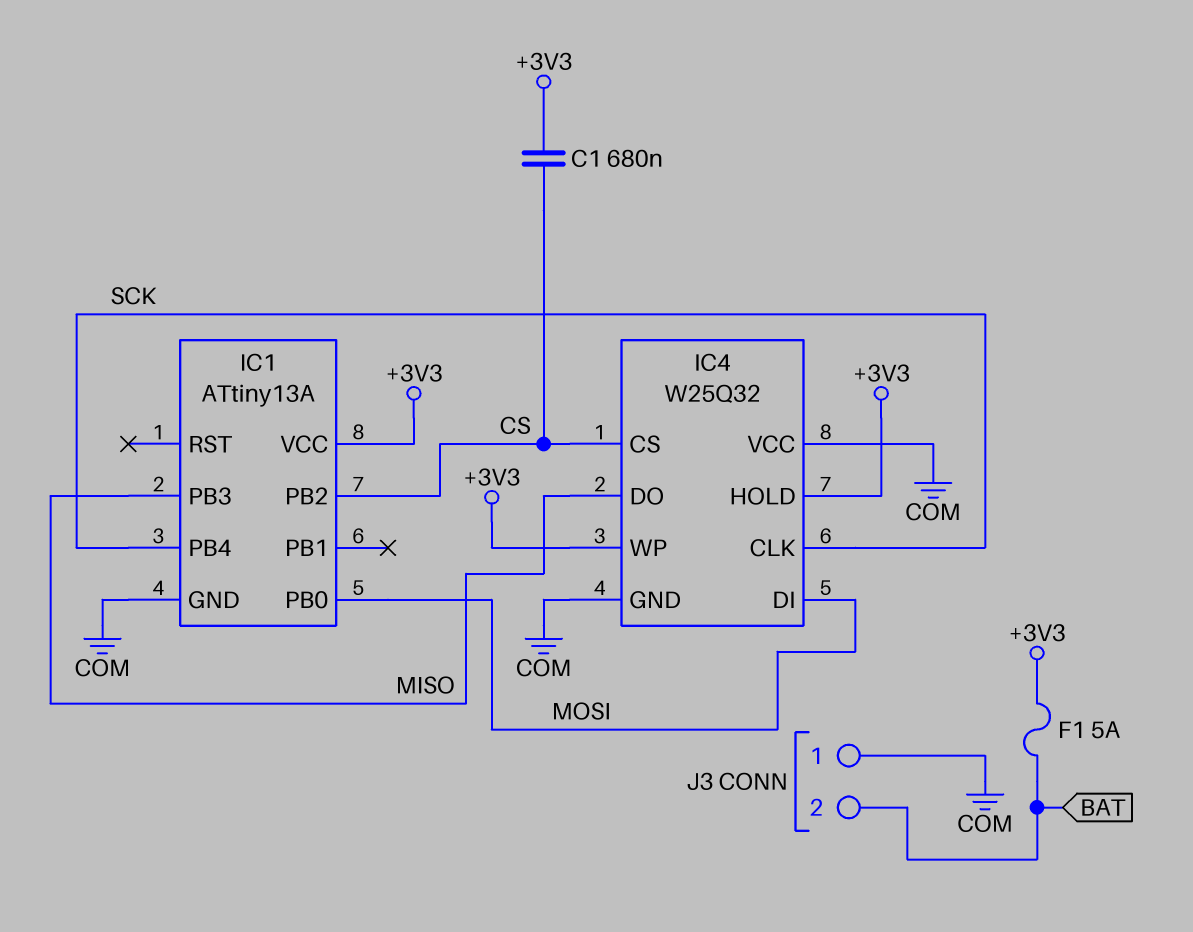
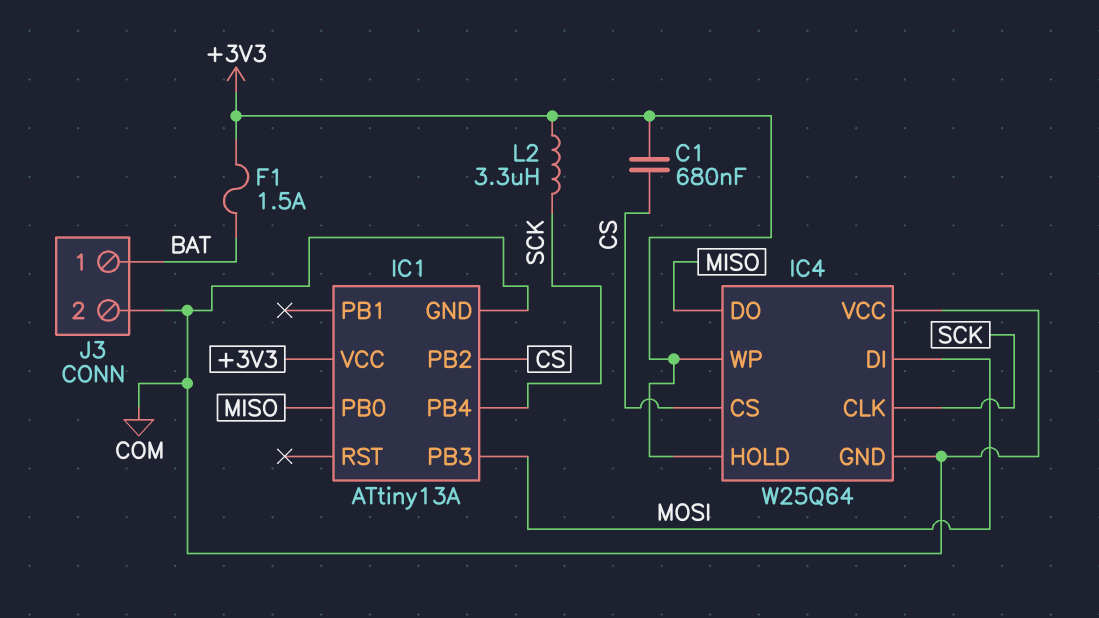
F1: 5A (+3V3, BAT) -> 1.5A (+3V3, BAT)
IC1 pin PB0: MOSI -> MISO
IC1 pin PB3: MISO -> MOSI
IC4: W25Q32 -> W25Q64
J3 pin 1: COM -> BAT
J3 pin 2: BAT -> COM
L2: none -> 3.3uH (+3V3, SCK)

